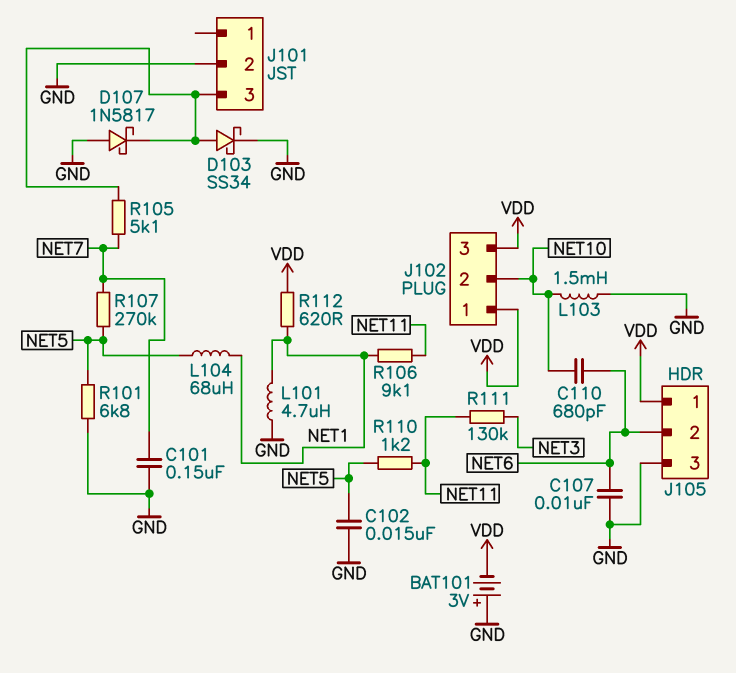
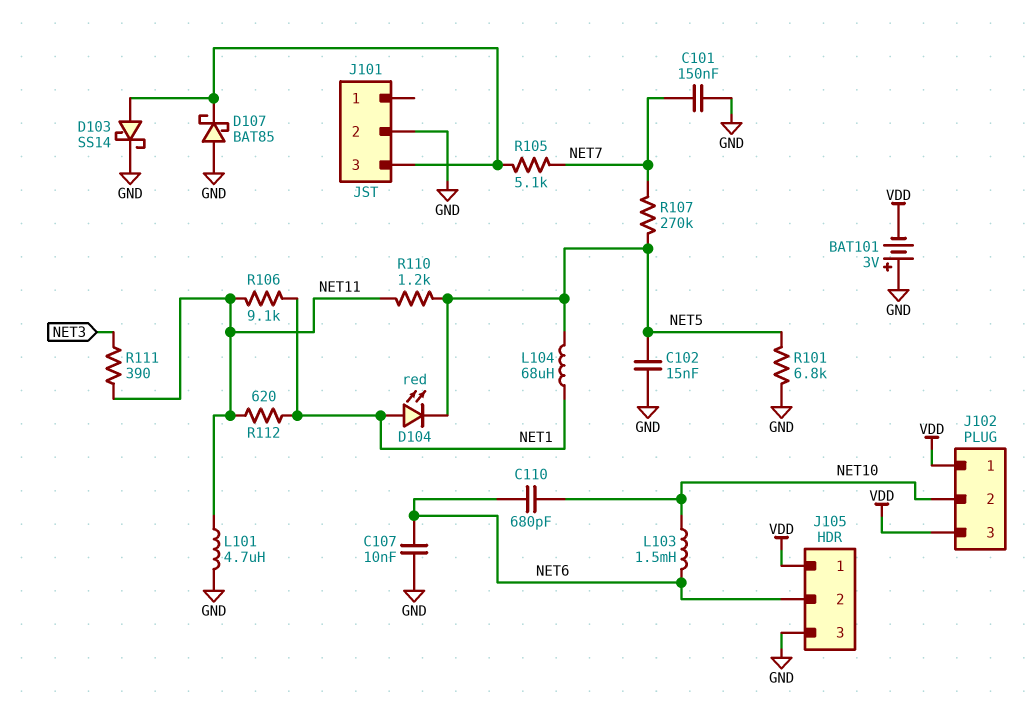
D103: schottky SS34 (A J101/3, K GND) -> schottky SS14 (A J101/3, K GND)
D104: none -> LED red (A NET1, K NET5)
D107: schottky 1N5817 (A GND, K J101/3) -> schottky BAT85 (A GND, K J101/3)
L101: 4.7uH (GND, NET1) -> 4.7uH (GND, NET11)
L103: 1.5mH (GND, NET10) -> 1.5mH (NET6, NET10)
R111: 130k (NET3, NET11) -> 390 (NET3, NET11)
R112: 620 (NET1, VDD) -> 620 (NET1, NET11)

